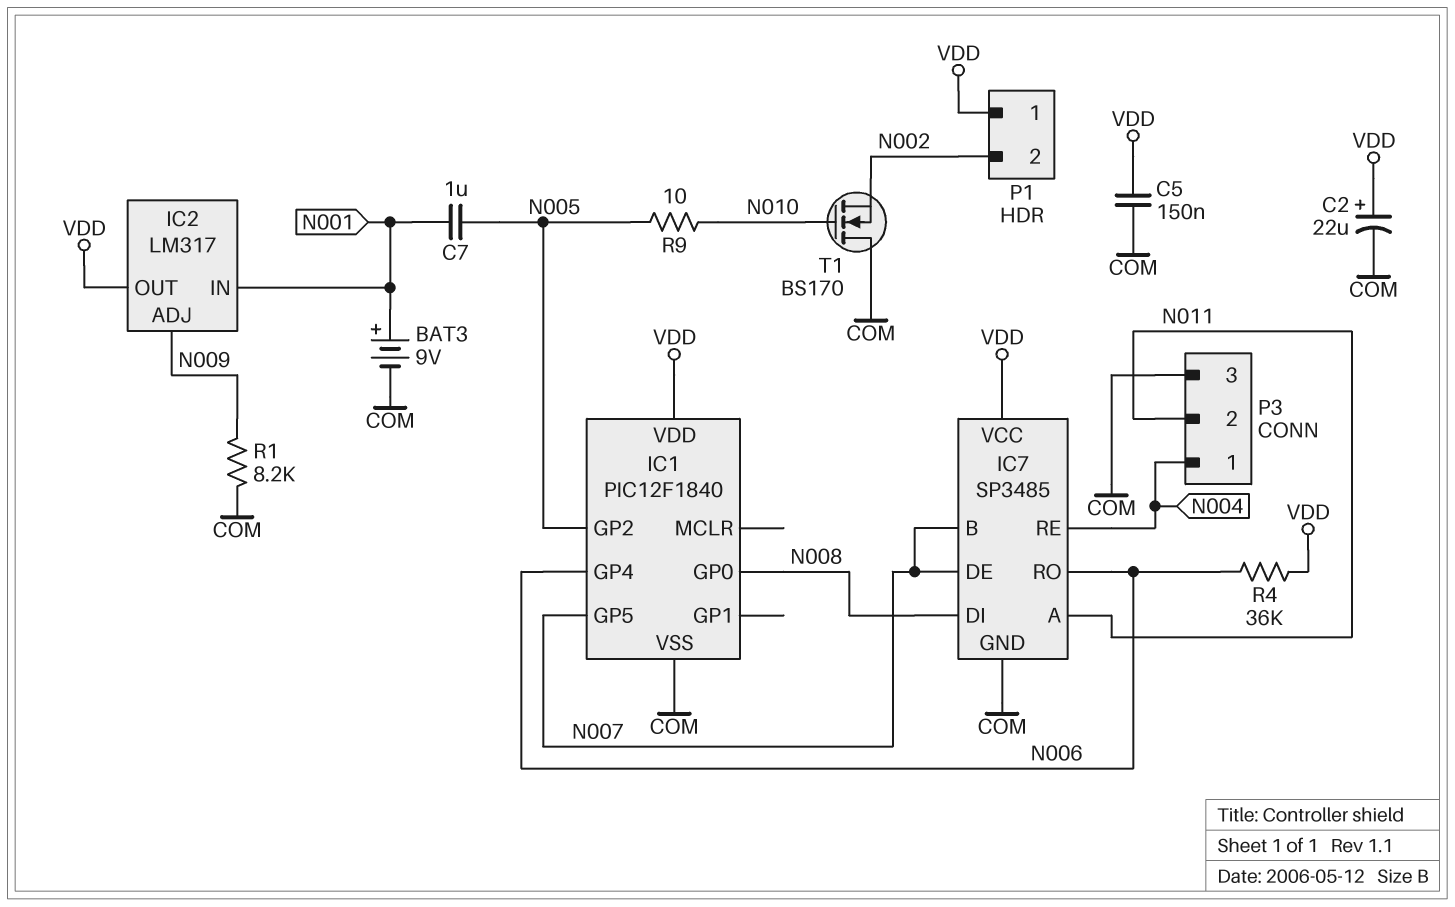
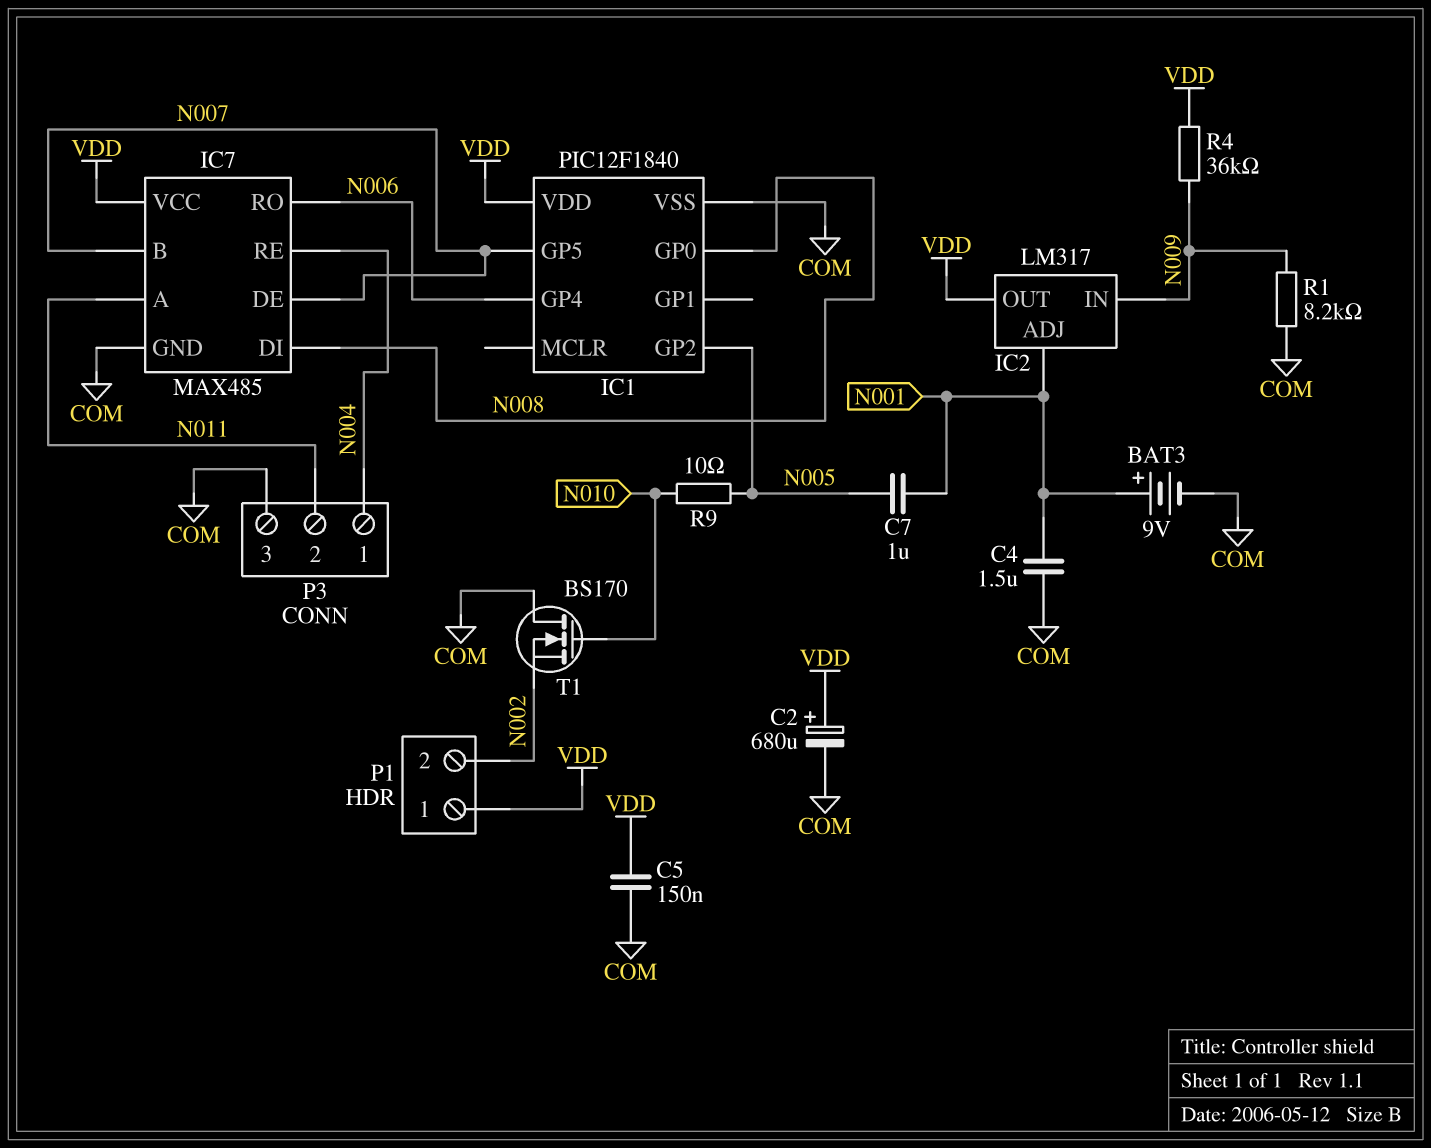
C2: 22uF (plus VDD, minus COM) -> 680uF (plus VDD, minus COM)
C4: none -> 1.5uF (COM, N001)
IC2 pin ADJ: N009 -> N001
IC2 pin IN: N001 -> N009
IC7: SP3485 -> MAX485
R4: 36k (N006, VDD) -> 36k (N009, VDD)

